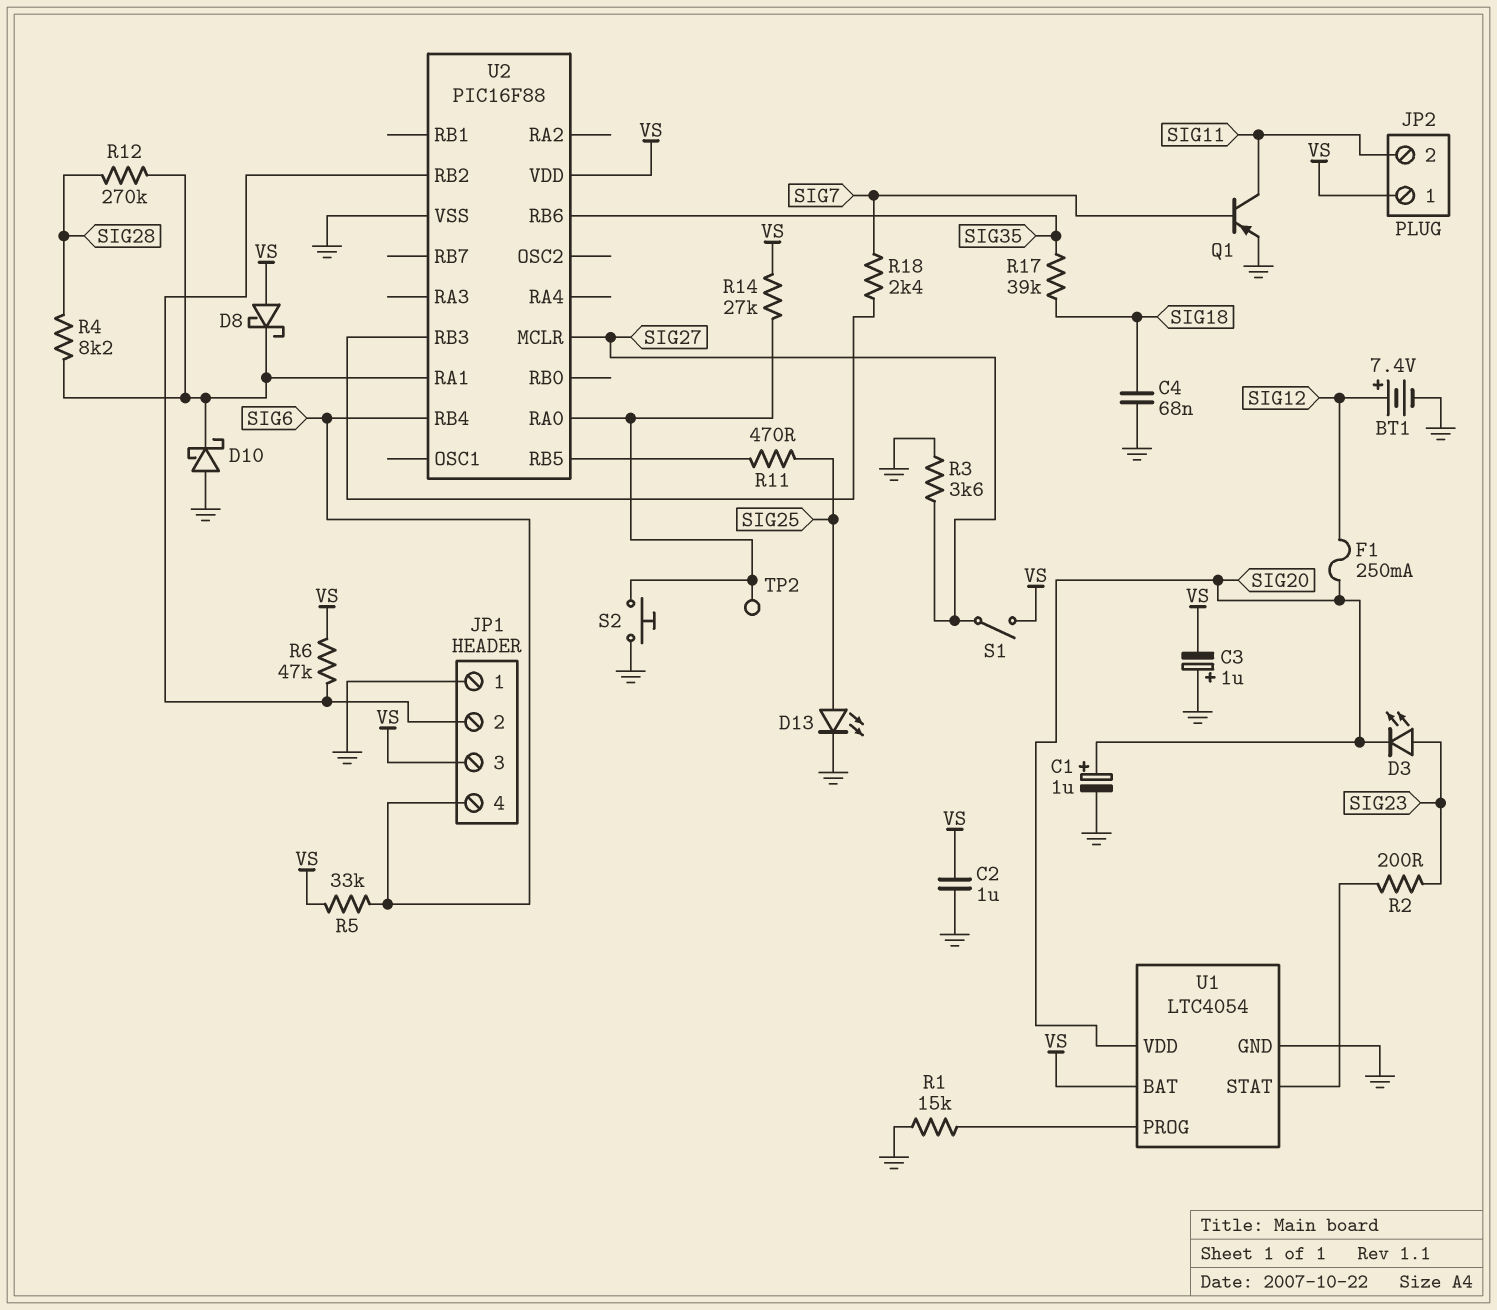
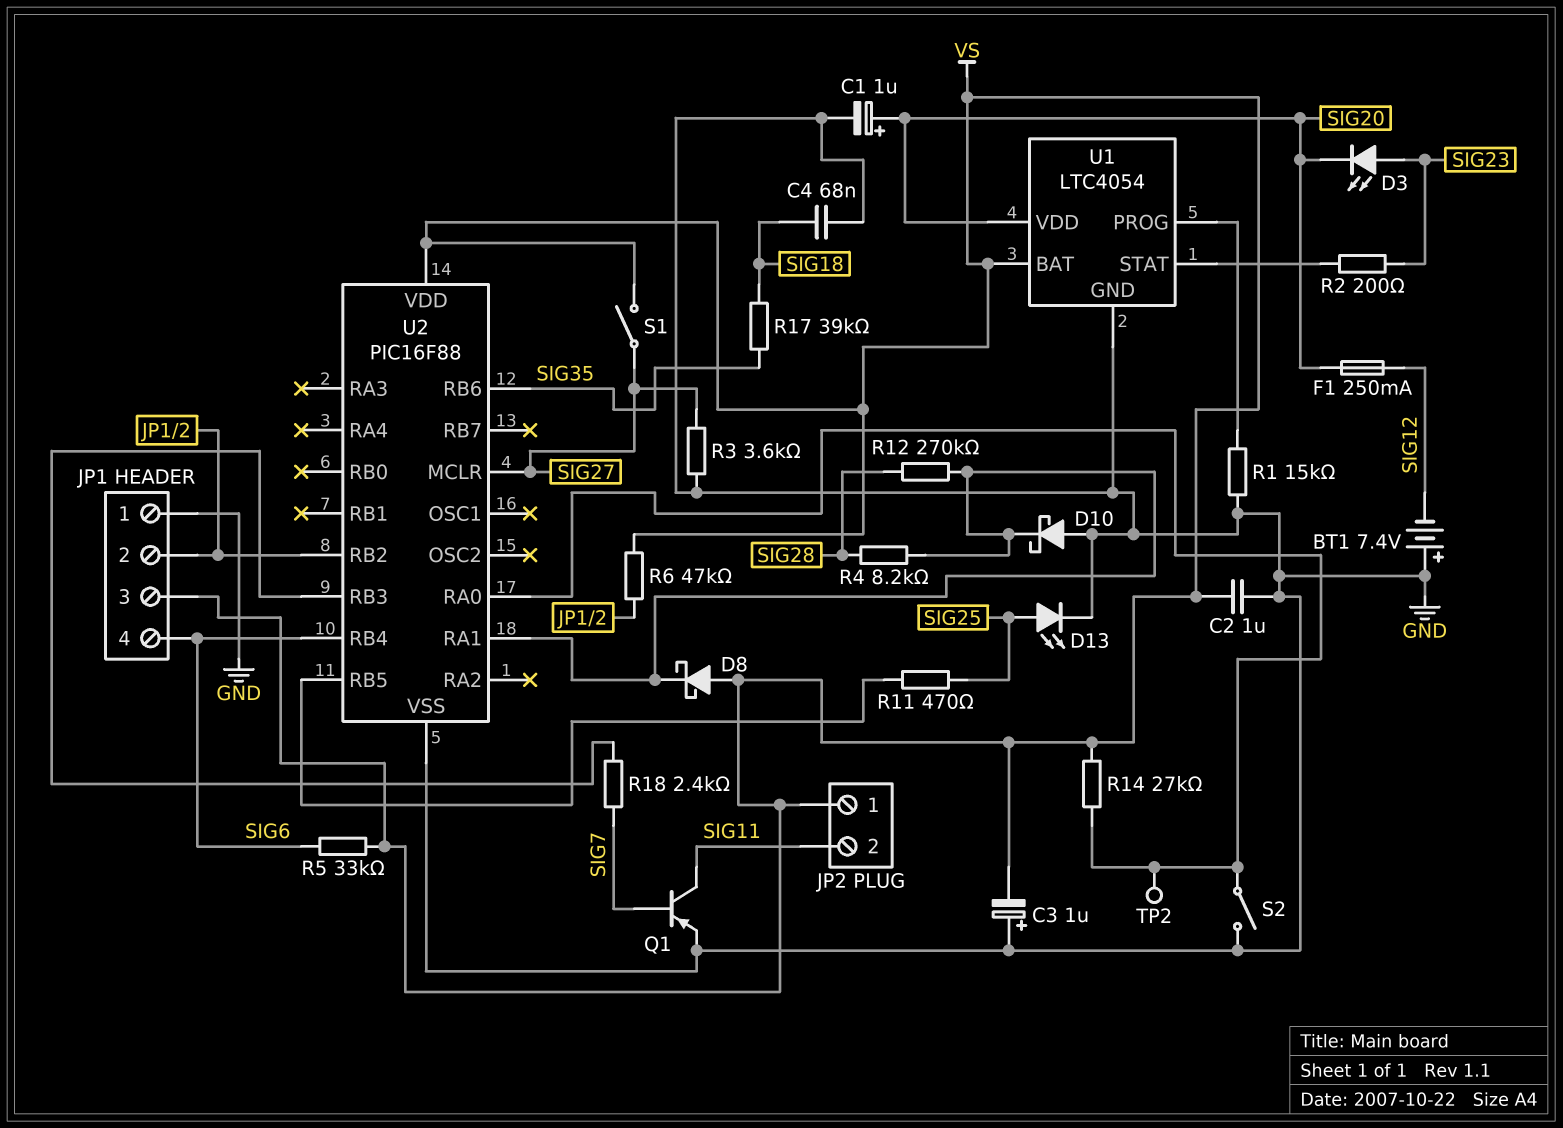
BT1: 7.4V (plus SIG12, minus GND) -> 7.4V (plus GND, minus SIG12)
S2: button (GND, U2/RA0) -> switch (GND, U2/RA0)

